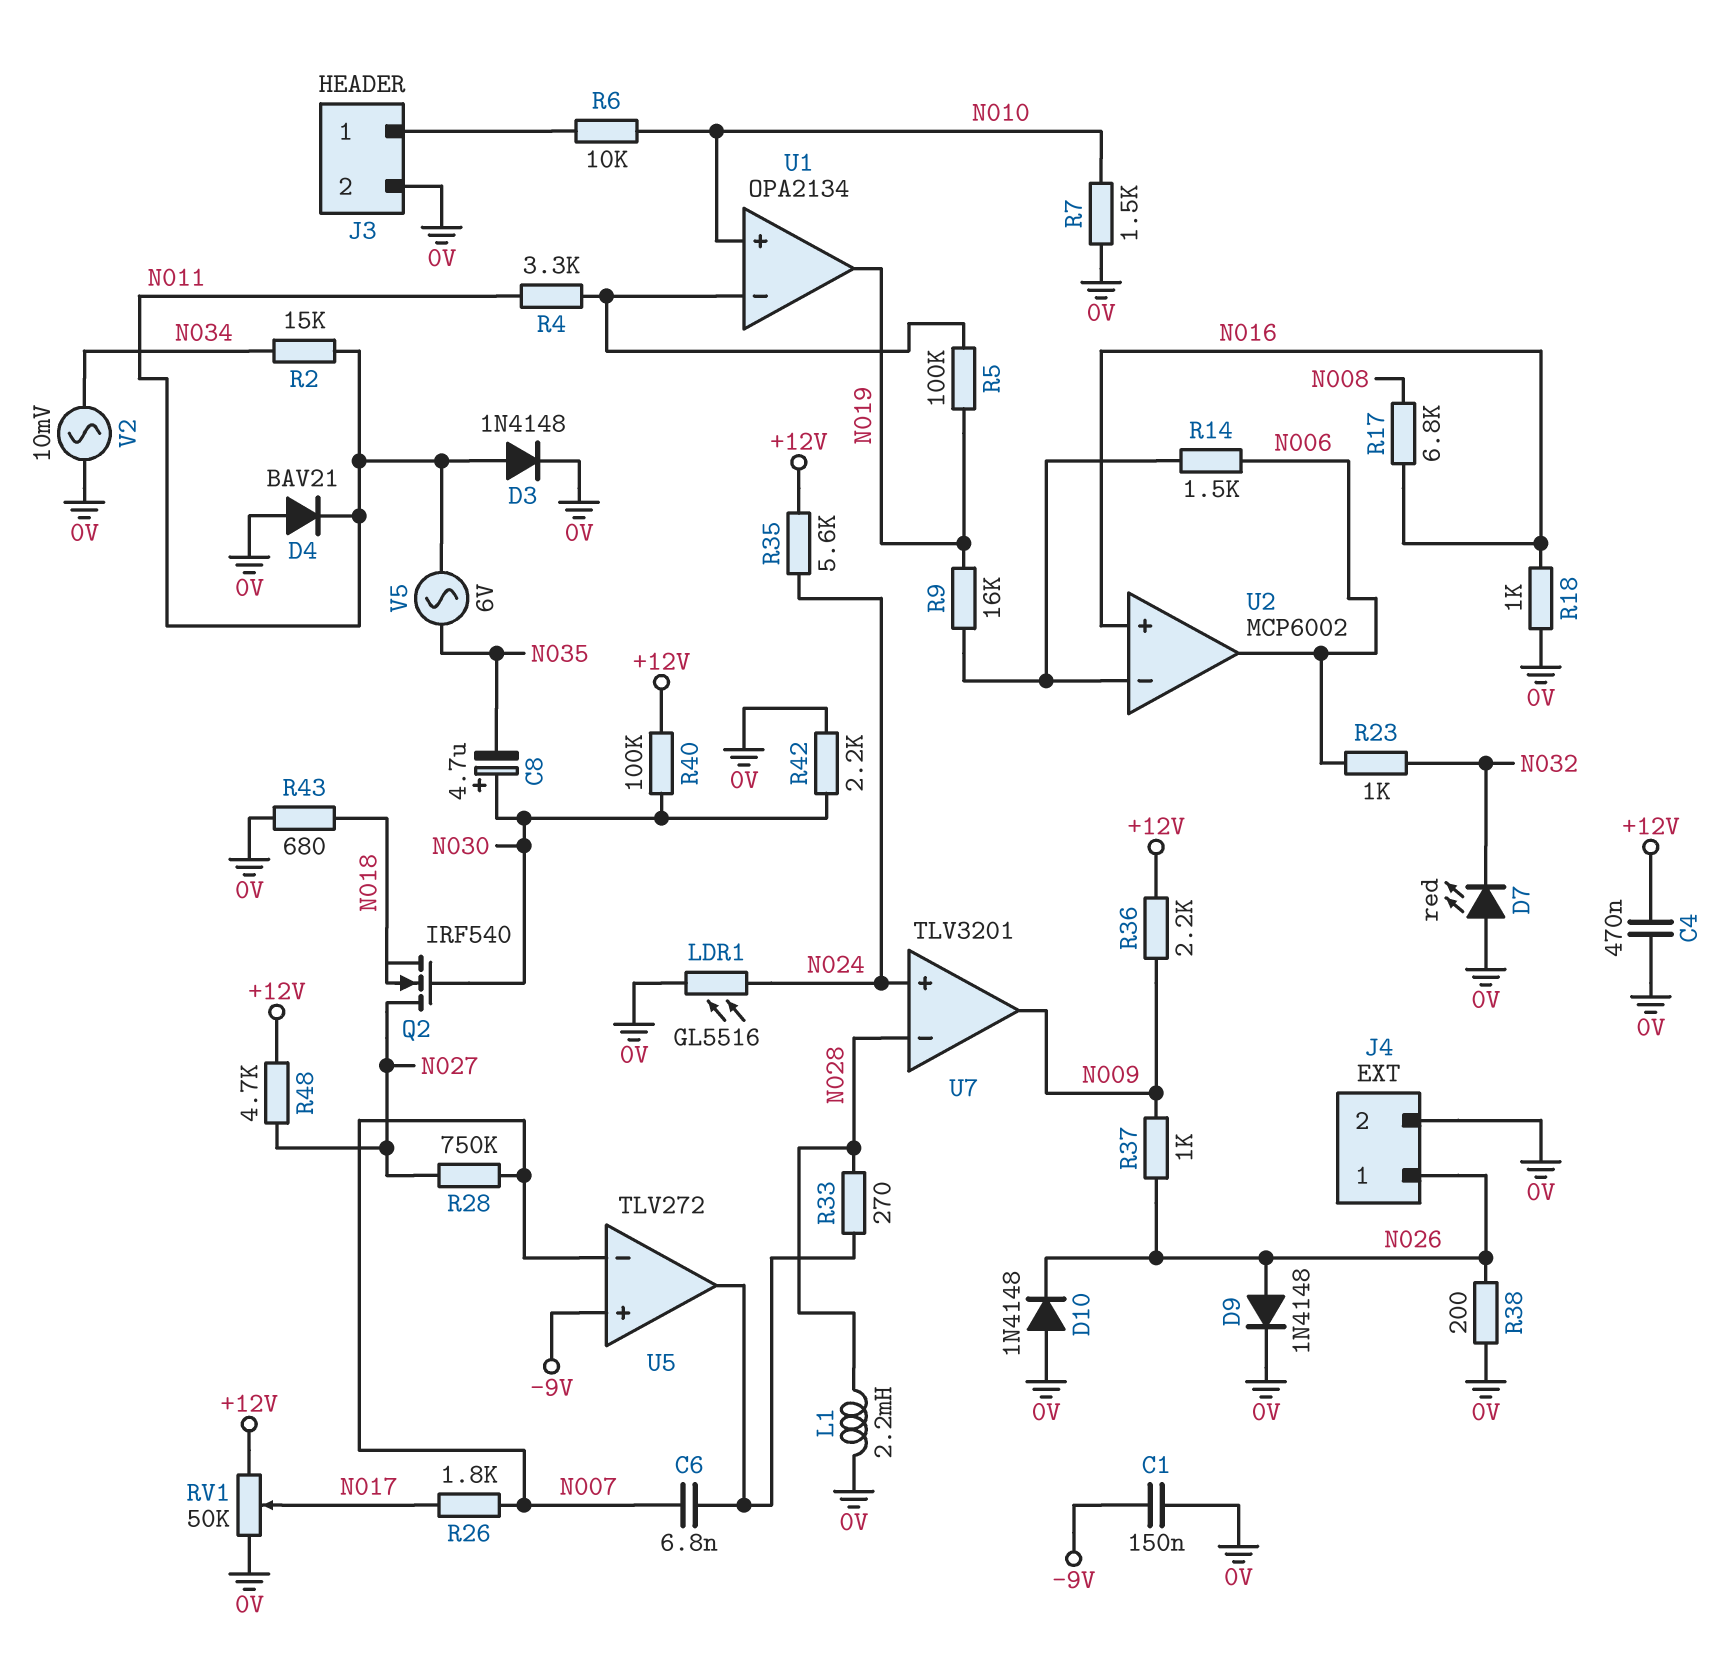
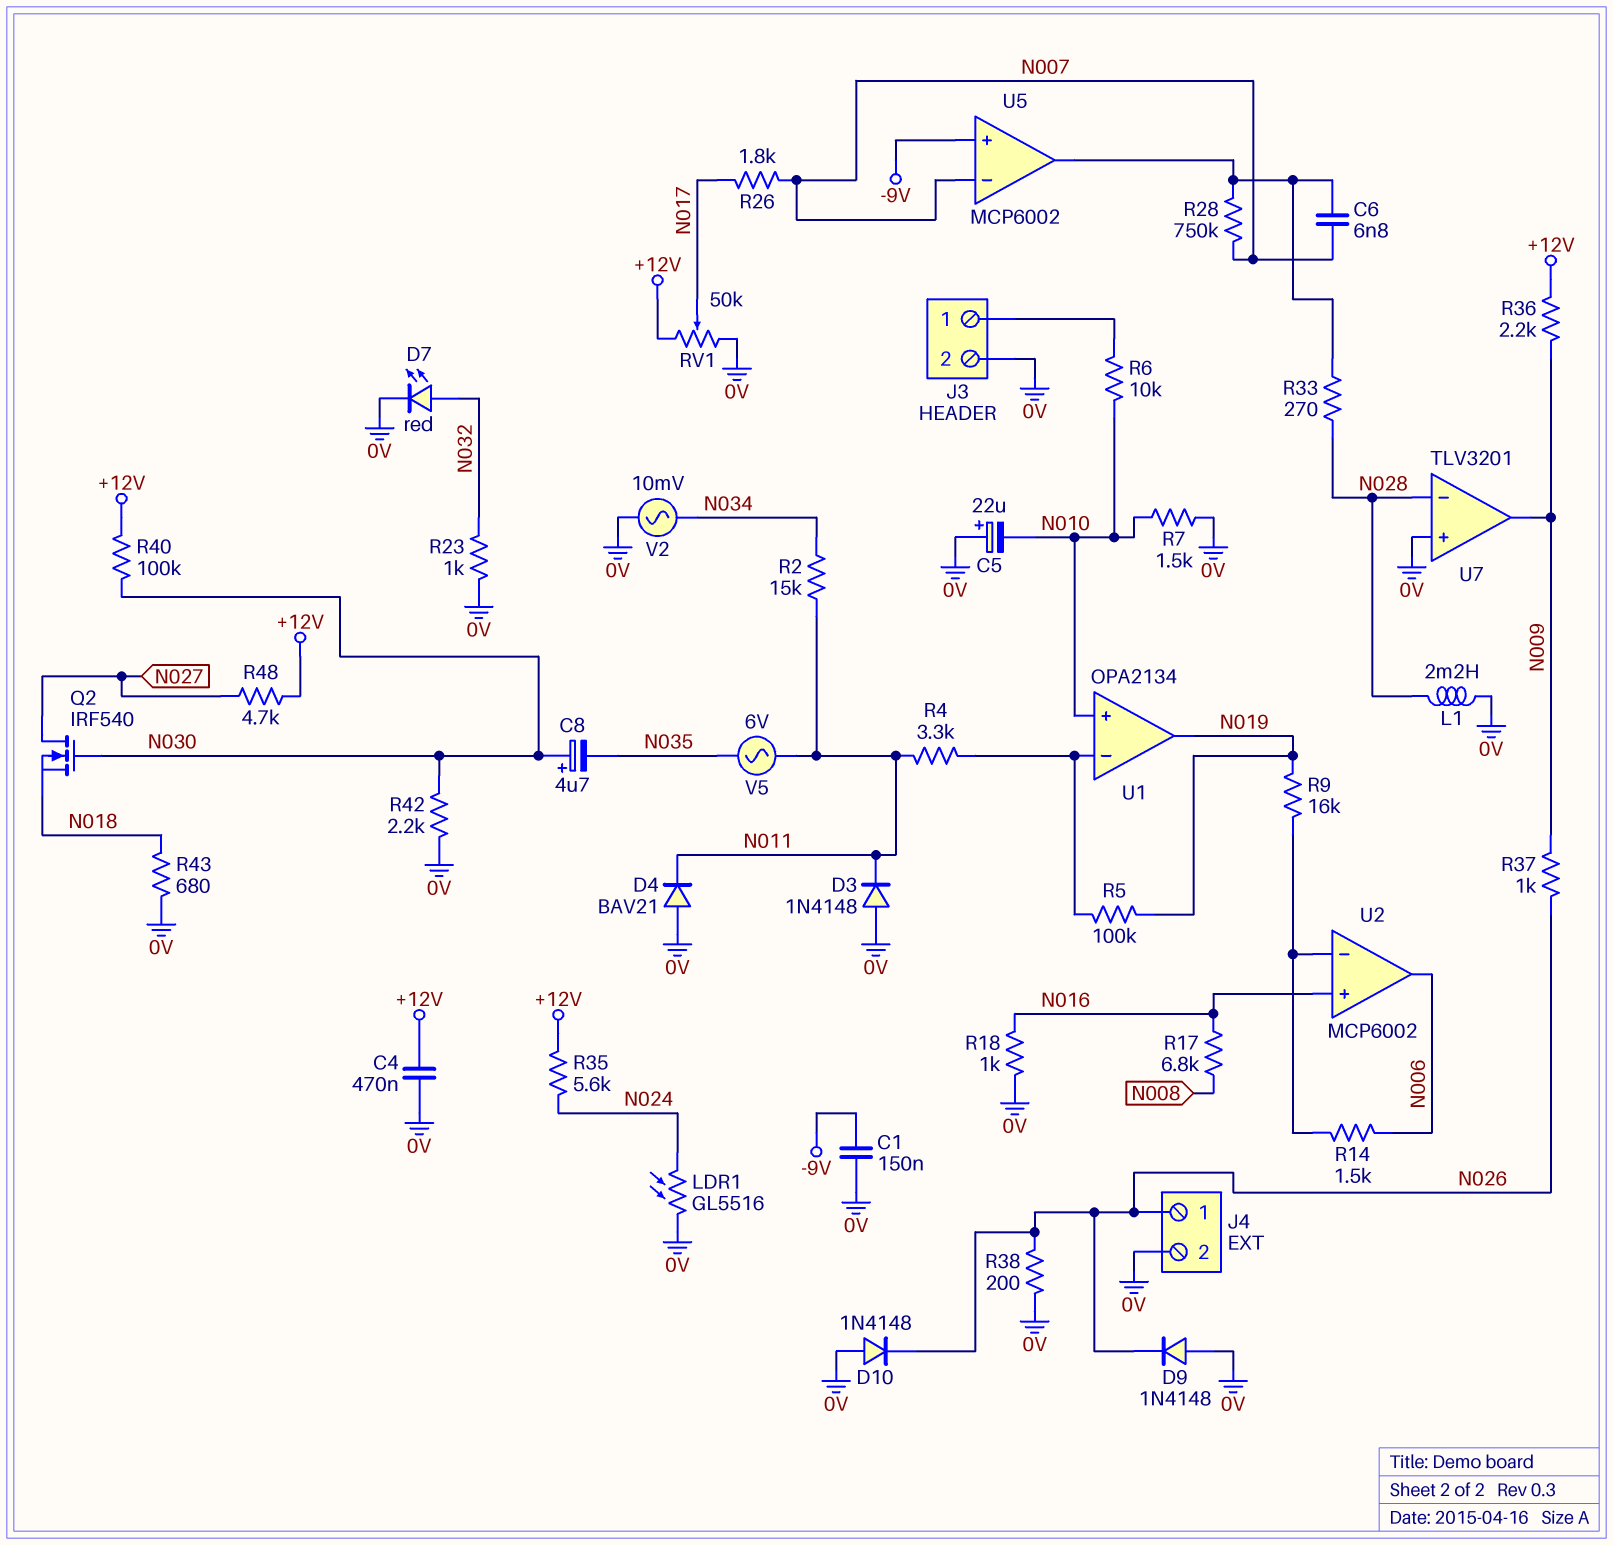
C5: none -> 22uF (plus 0V, minus N010)
D3: diode 1N4148 (A N011, K 0V) -> diode 1N4148 (A 0V, K N011)
D7: LED red (A 0V, K N032) -> LED red (A N032, K 0V)
D9: diode 1N4148 (A N026, K 0V) -> diode 1N4148 (A 0V, K N026)
R23: 1k (N006, N032) -> 1k (0V, N032)
R28: 750k (N007, N027) -> 750k (N007, U5/out)
U5: TLV272 -> MCP6002
U7 pin in+: N024 -> 0V

